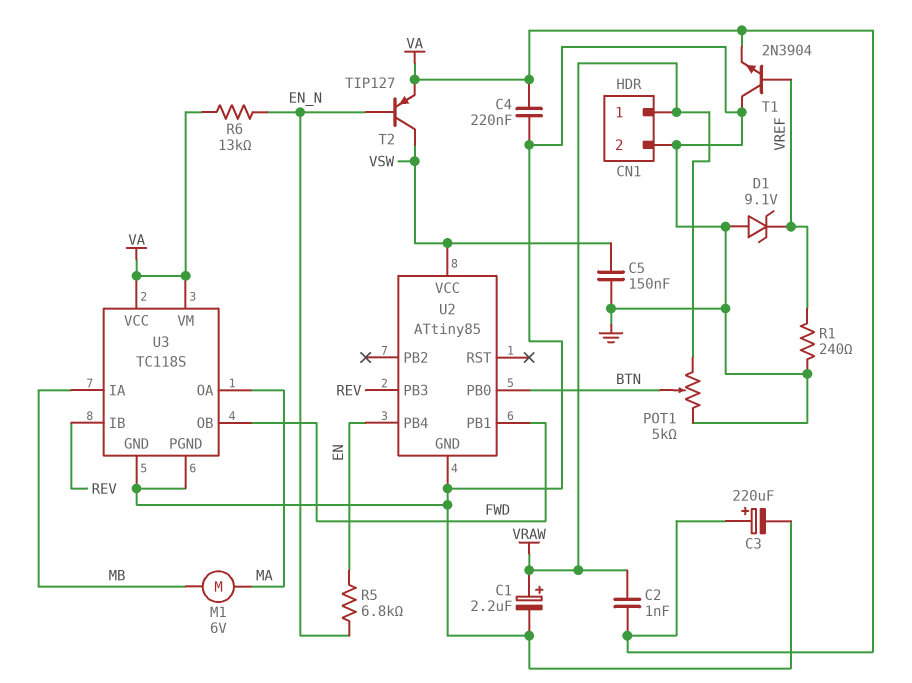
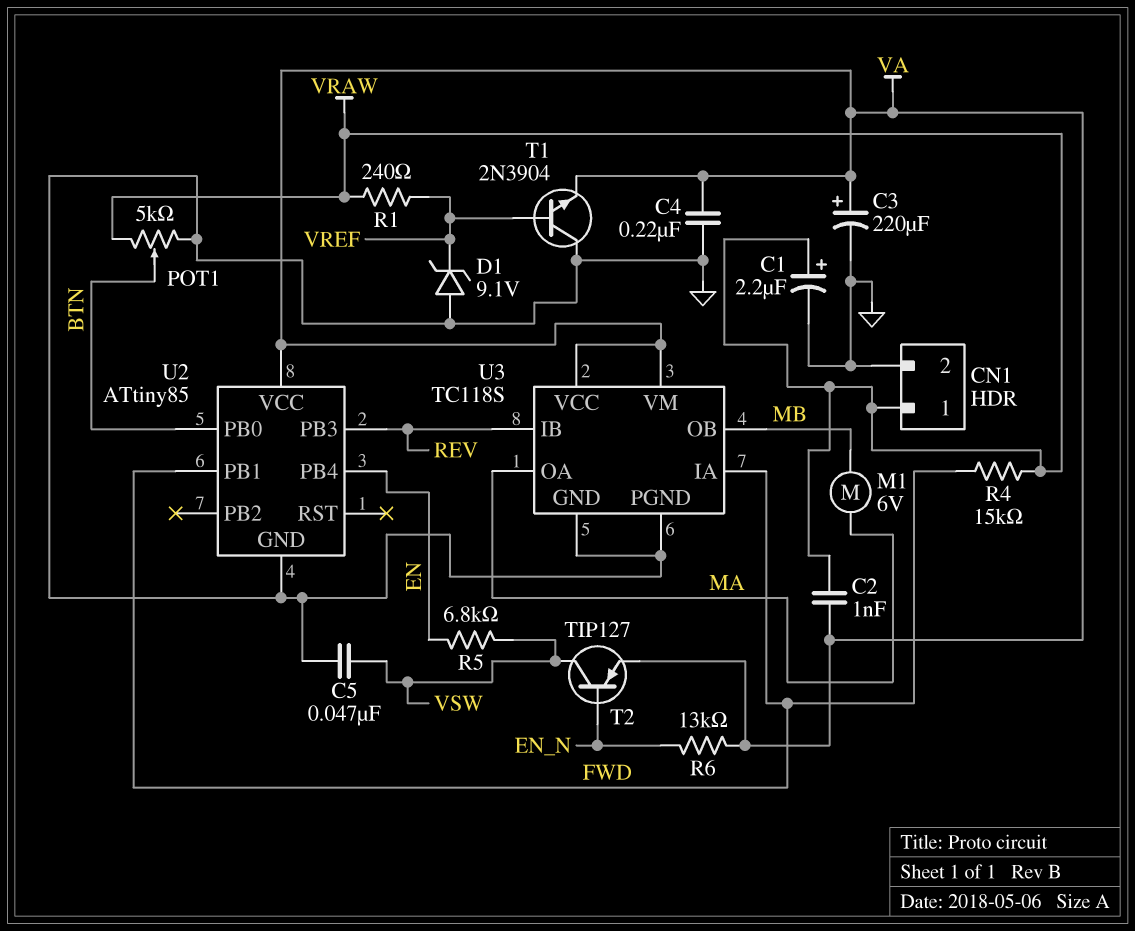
C5: 150nF (GND, VSW) -> 47nF (GND, VSW)
R1: 240 (GND, VREF) -> 240 (VRAW, VREF)
R4: none -> 15k (FWD, VRAW)
R5: 6.8k (EN, EN_N) -> 6.8k (EN, VSW)
U2 pin VCC: VSW -> VA
U3 pin IA: MB -> FWD
U3 pin OB: FWD -> MB

